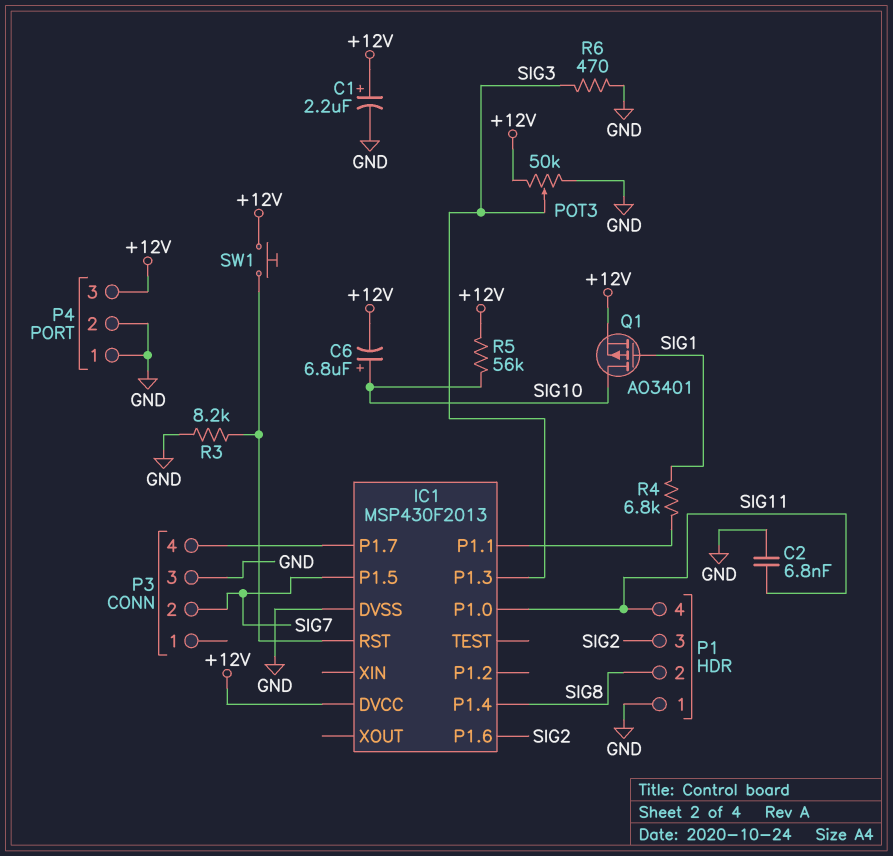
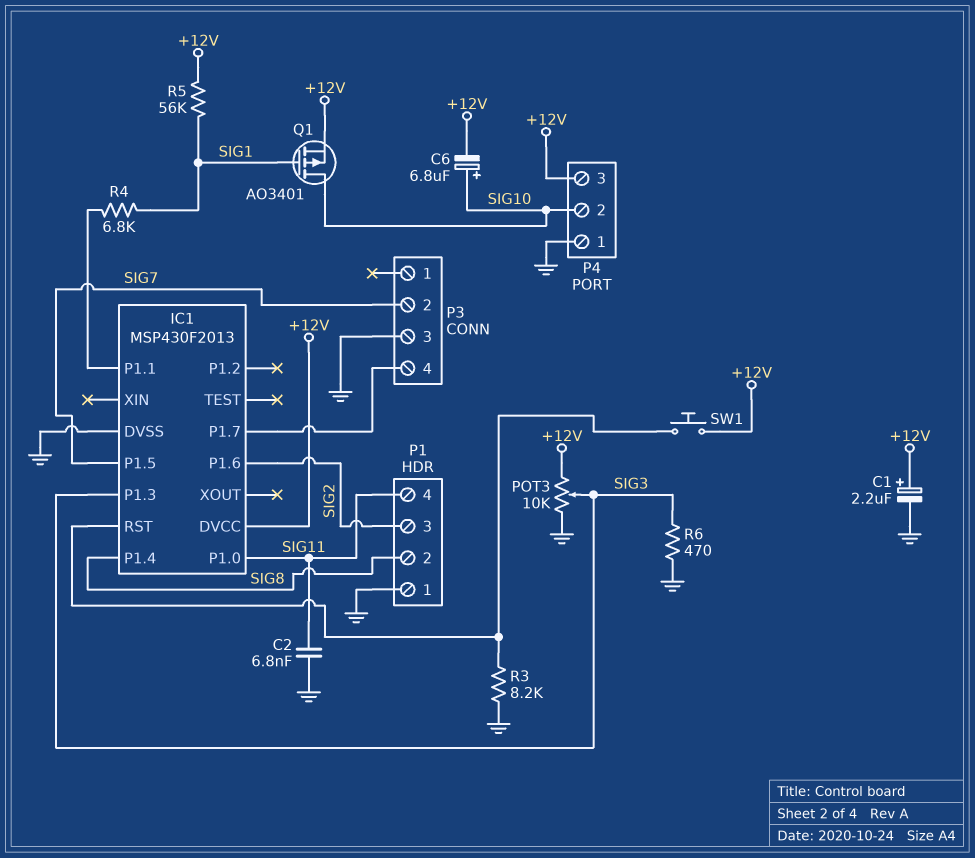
P4 pin 2: GND -> SIG10
POT3: 50k (+12V, GND, wiper SIG3) -> 10k (+12V, GND, wiper SIG3)
R5: 56k (+12V, SIG10) -> 56k (+12V, SIG1)

